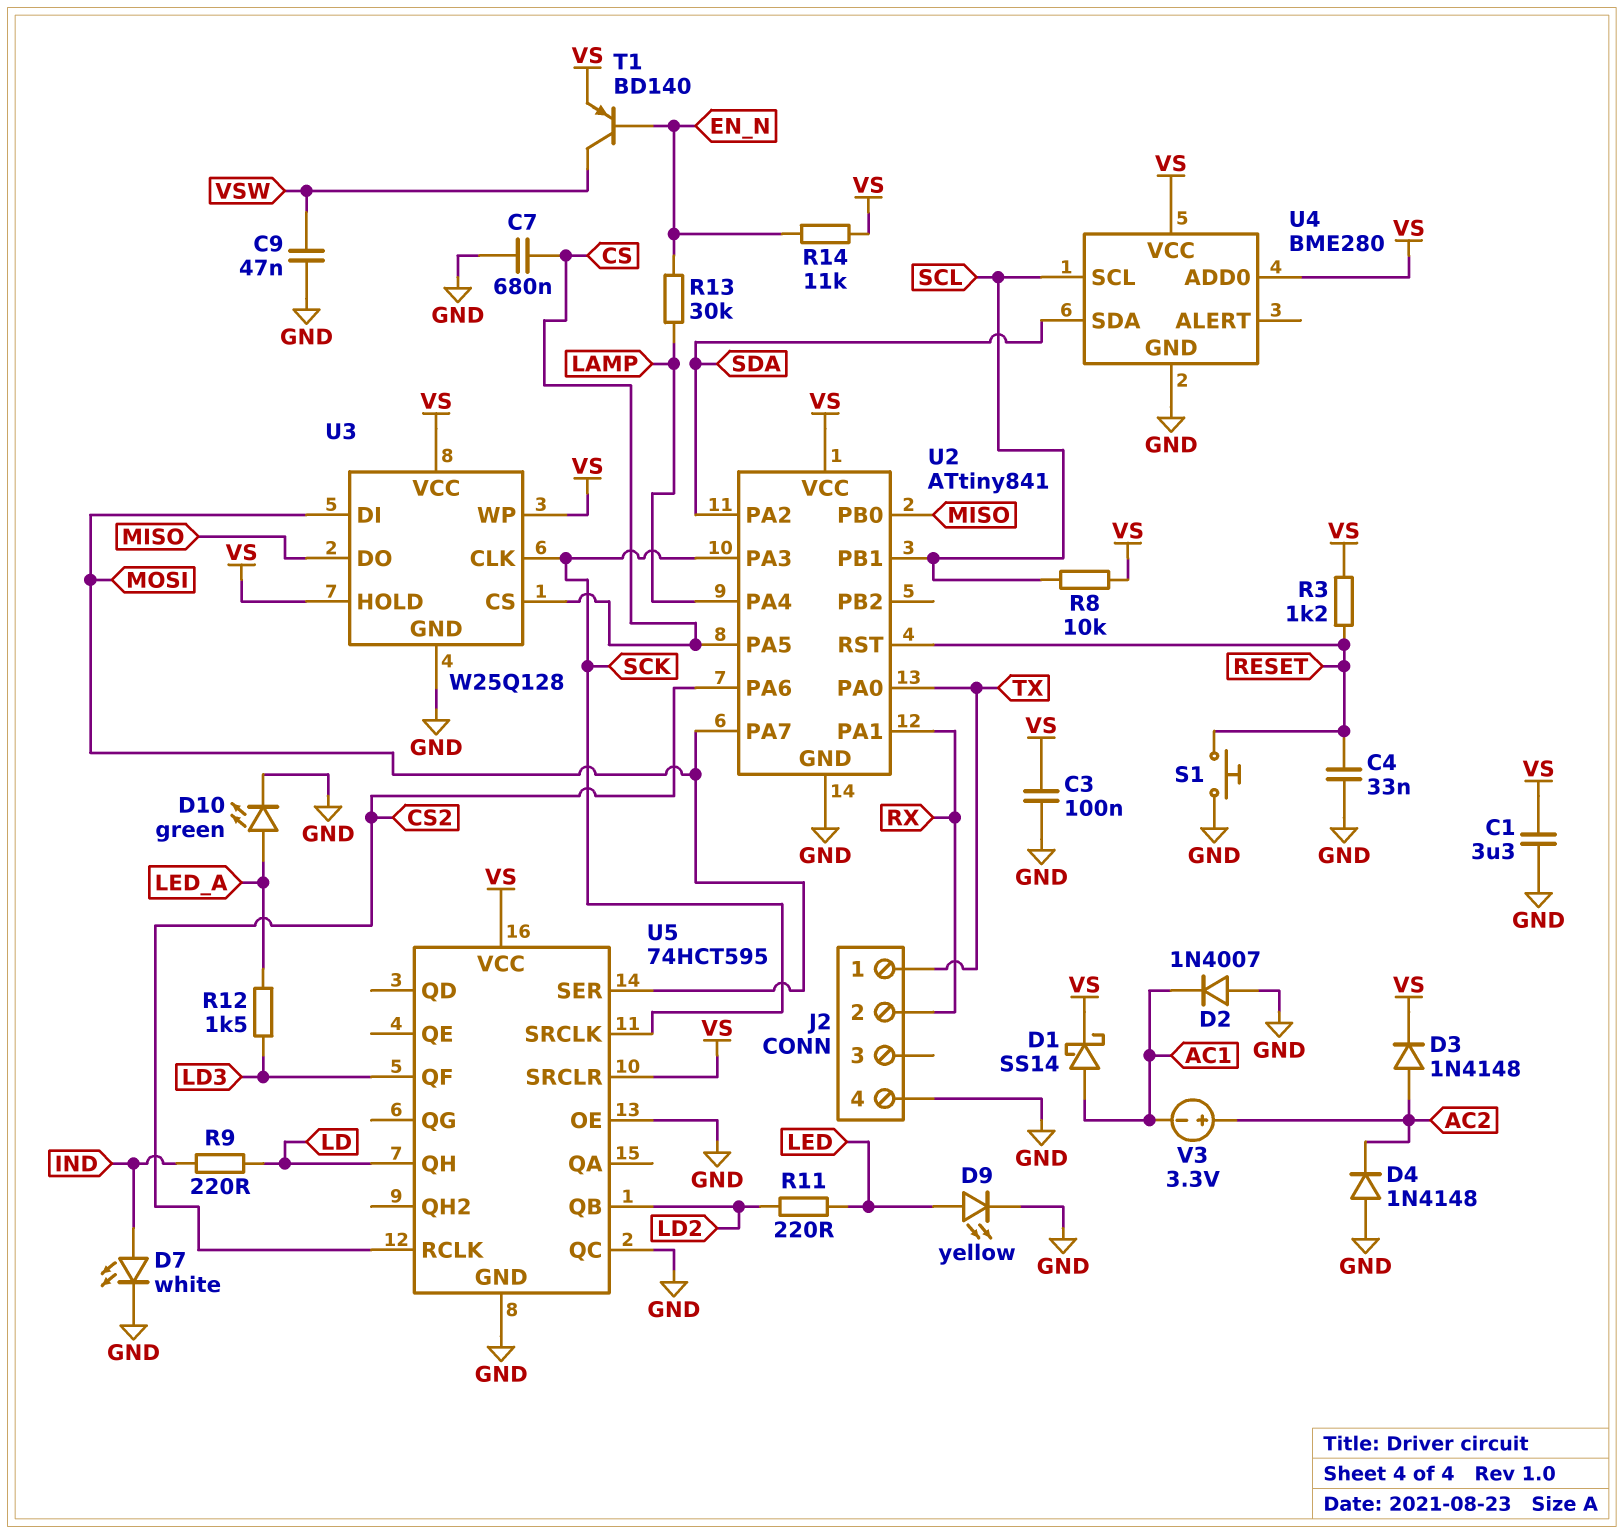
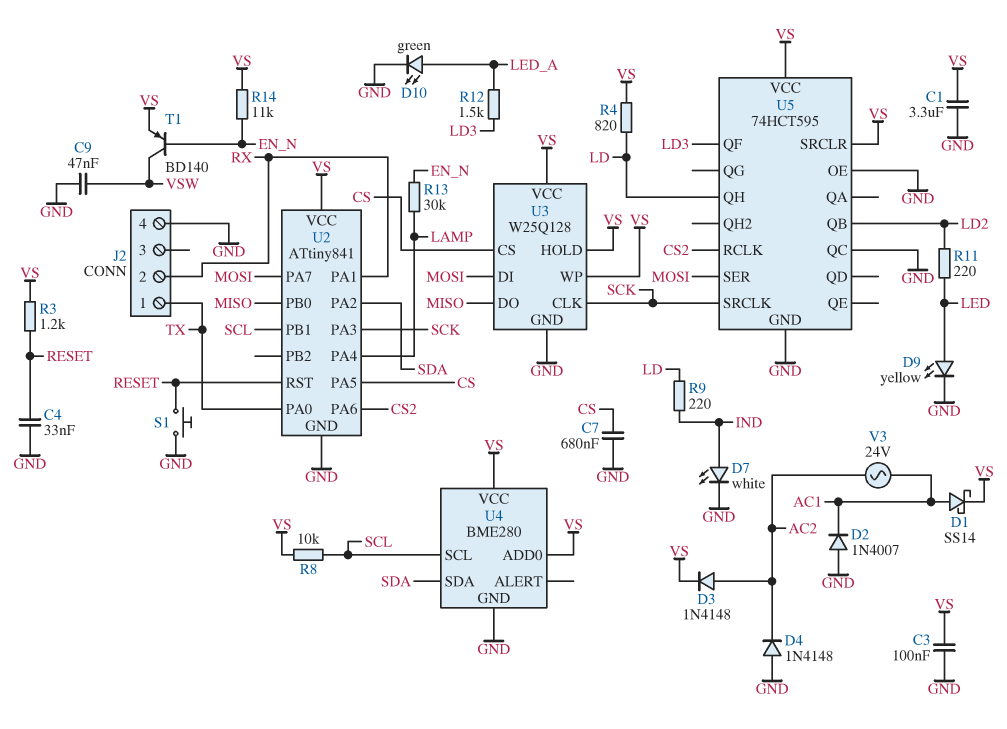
R4: none -> 820 (LD, VS)
V3: 3.3V (plus AC2, minus AC1) -> AC 24V (AC1, AC2)

